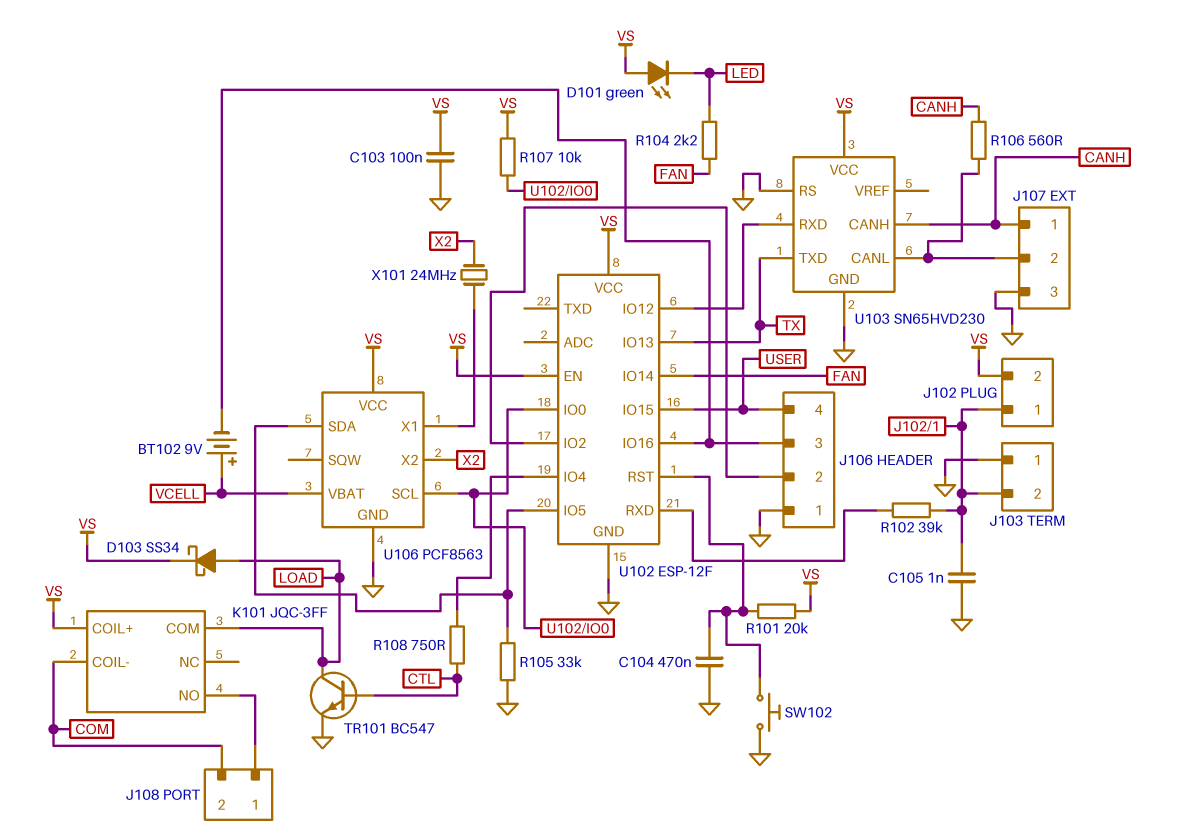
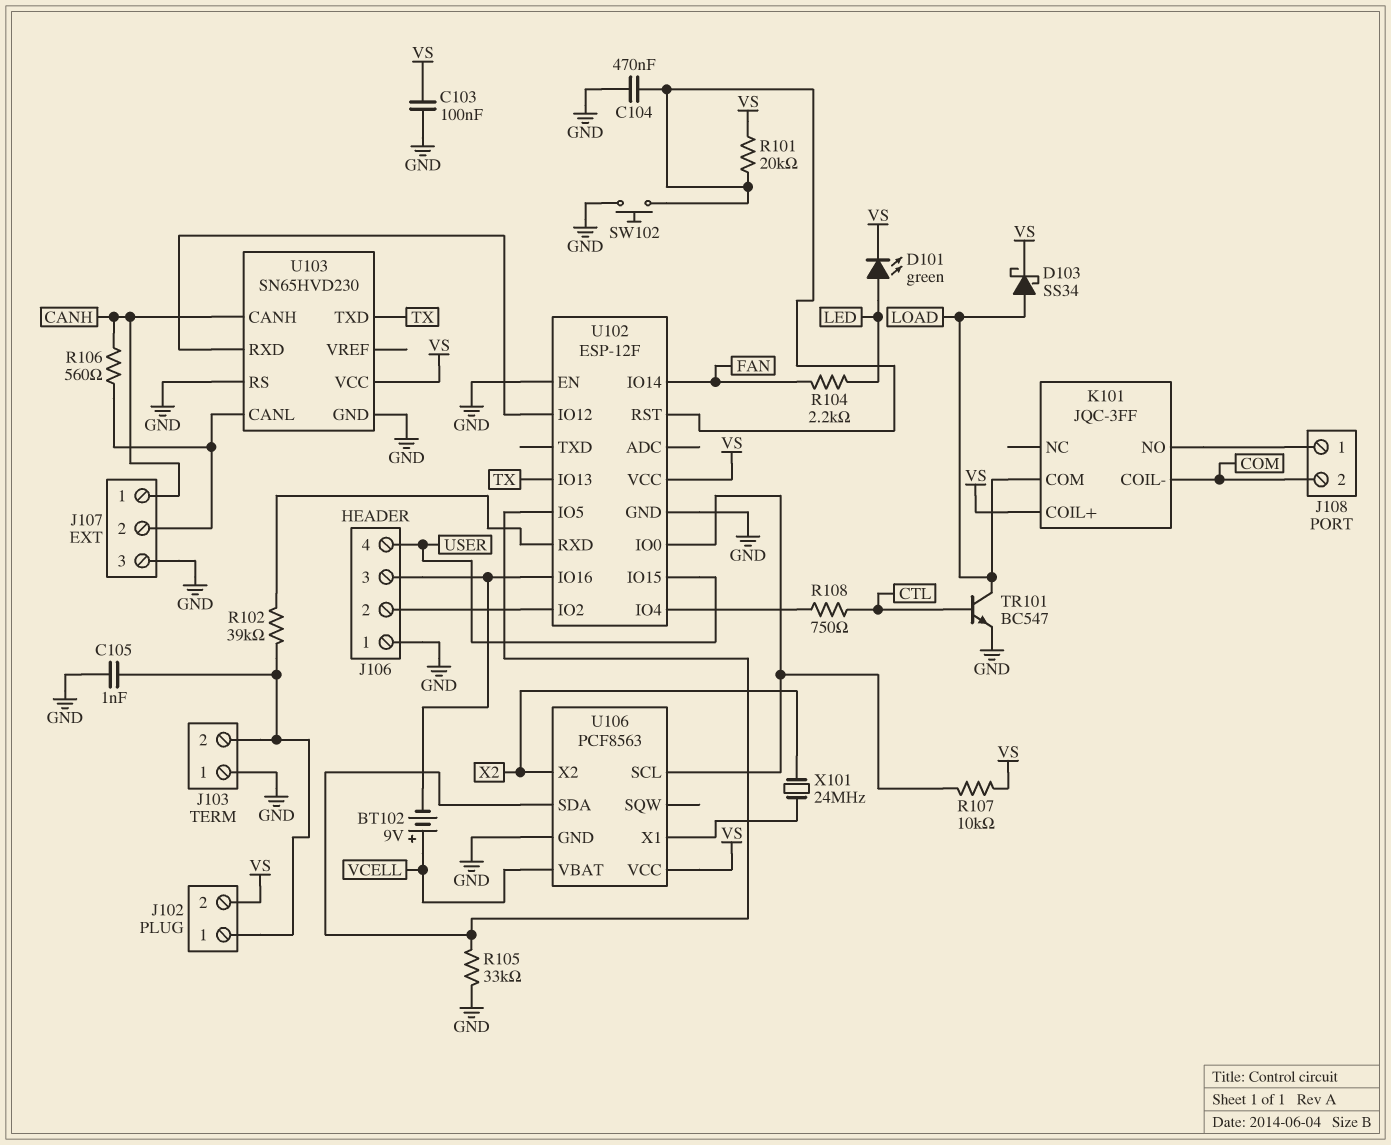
D101: LED green (A VS, K LED) -> LED green (A LED, K VS)
U102 pin EN: VS -> GND

